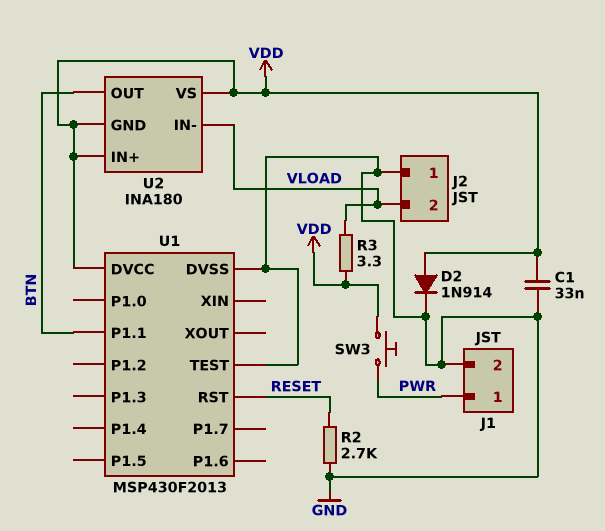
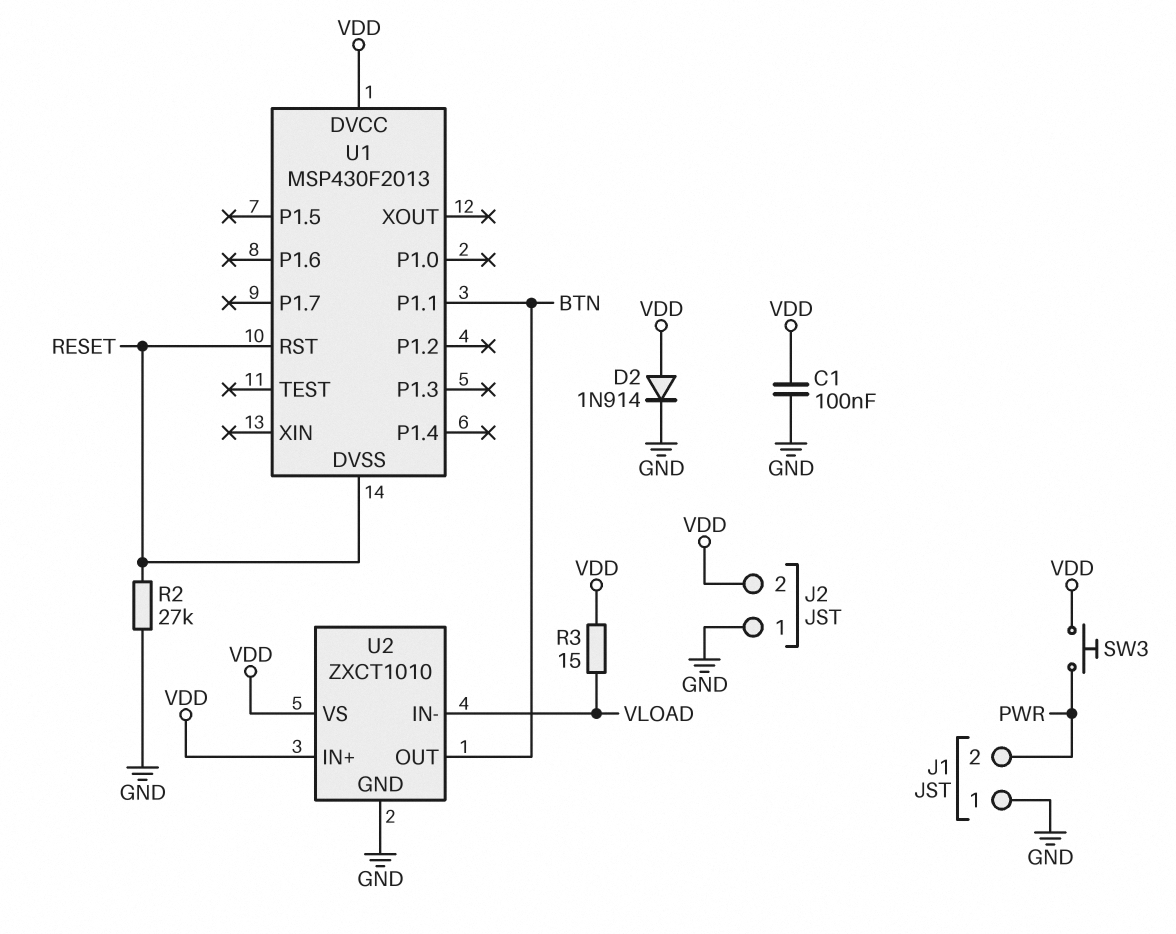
C1: 33nF (GND, VDD) -> 100nF (GND, VDD)
J1 pin 1: PWR -> GND
J1 pin 2: GND -> PWR
J2 pin 2: VLOAD -> VDD
R2: 2.7k (GND, RESET) -> 27k (GND, RESET)
R3: 3.3 (VDD, VLOAD) -> 15 (VDD, VLOAD)
U1 pin DVSS: GND -> RESET
U1 pin TEST: GND -> none
U2: INA180 -> ZXCT1010
U2 pin GND: VDD -> GND

